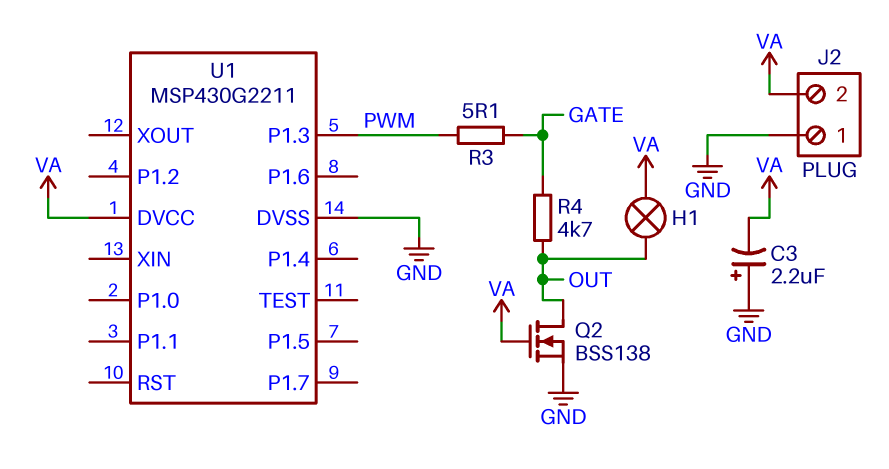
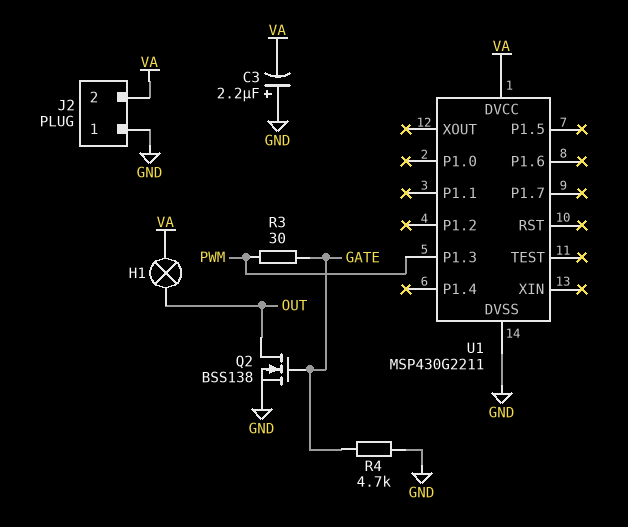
Q2: NMOS BSS138 (G VA, D OUT, S GND) -> NMOS BSS138 (G GATE, D OUT, S GND)
R3: 5.1 (GATE, PWM) -> 30 (GATE, PWM)
R4: 4.7k (GATE, OUT) -> 4.7k (GATE, GND)

